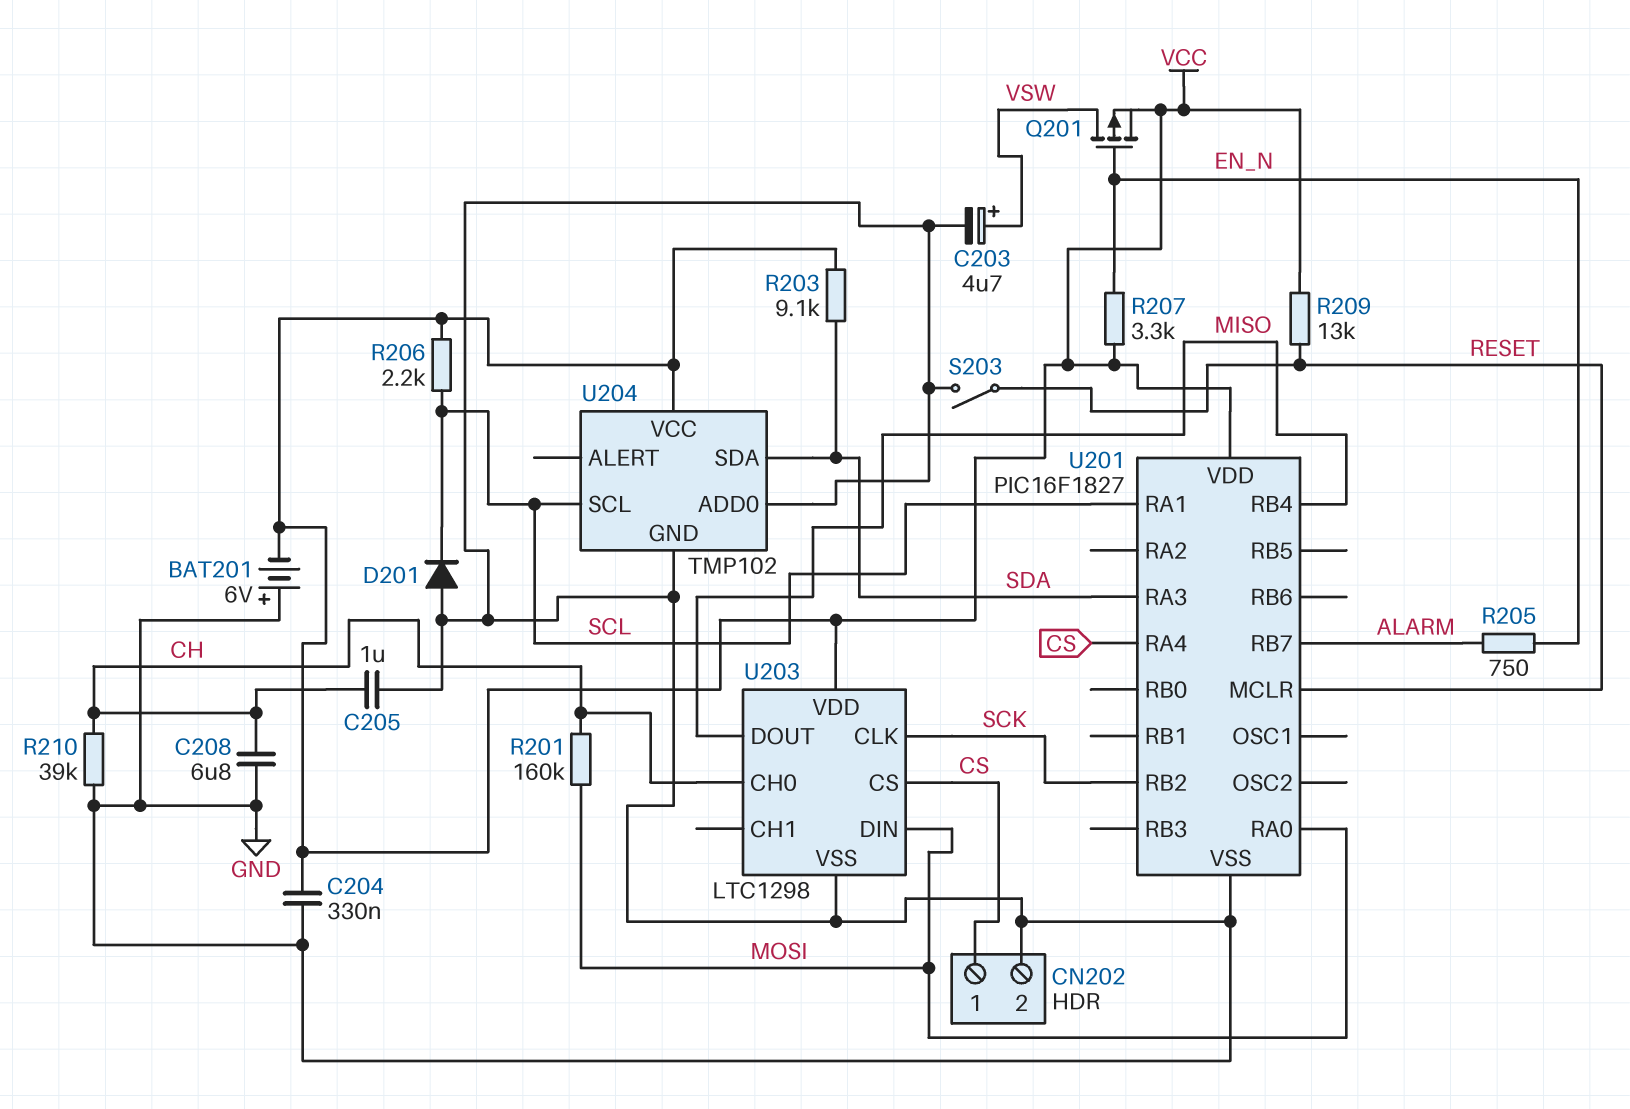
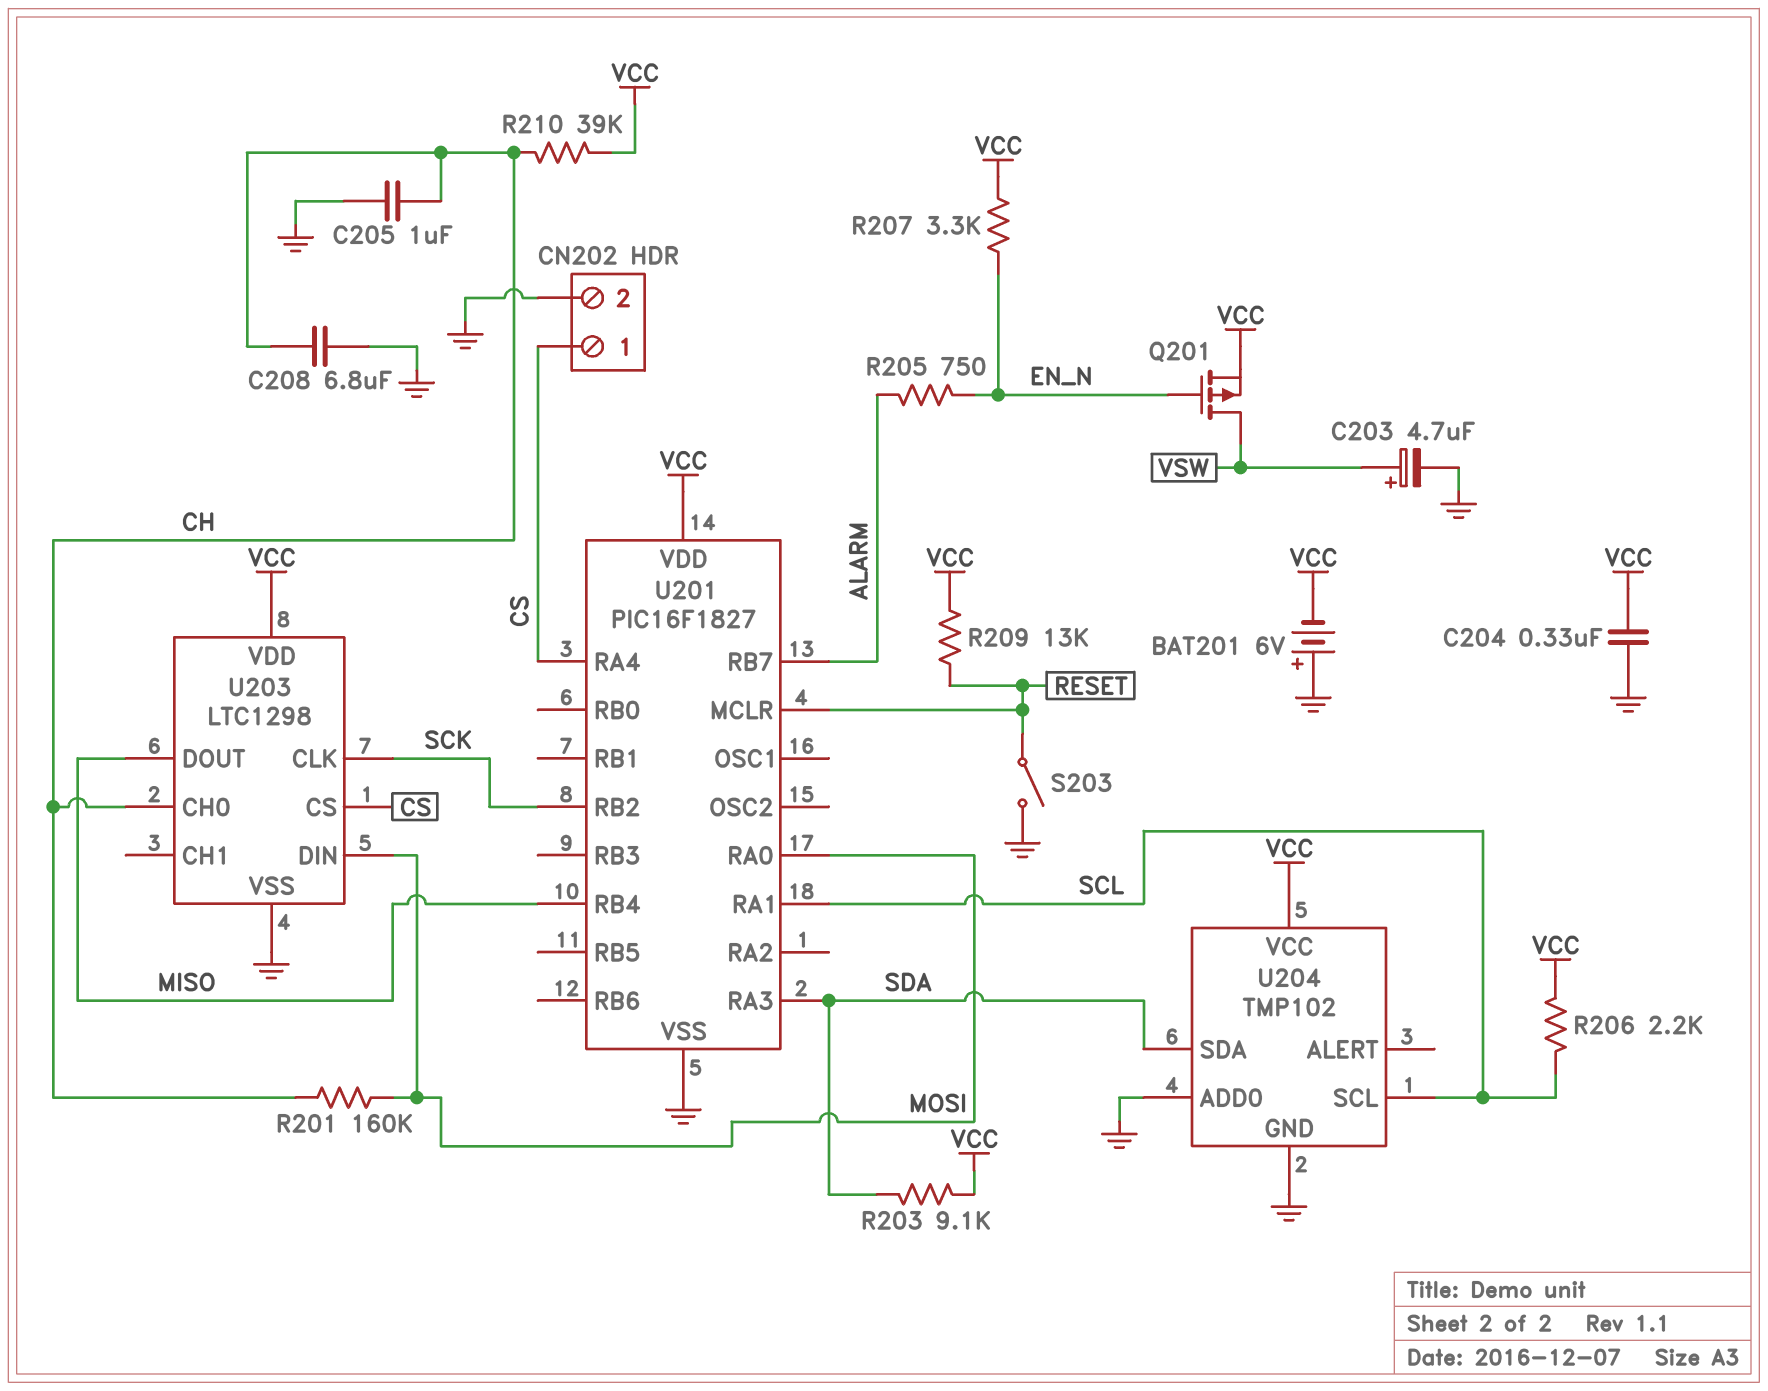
D201: diode (A GND, K SCL) -> none
R210: 39k (CH, GND) -> 39k (CH, VCC)

